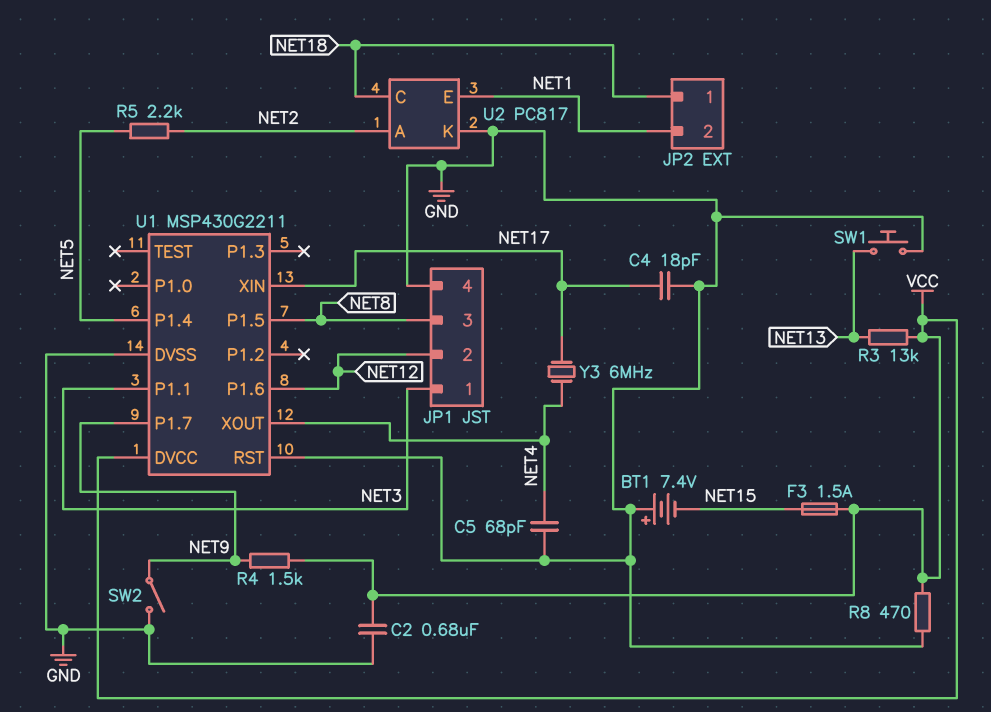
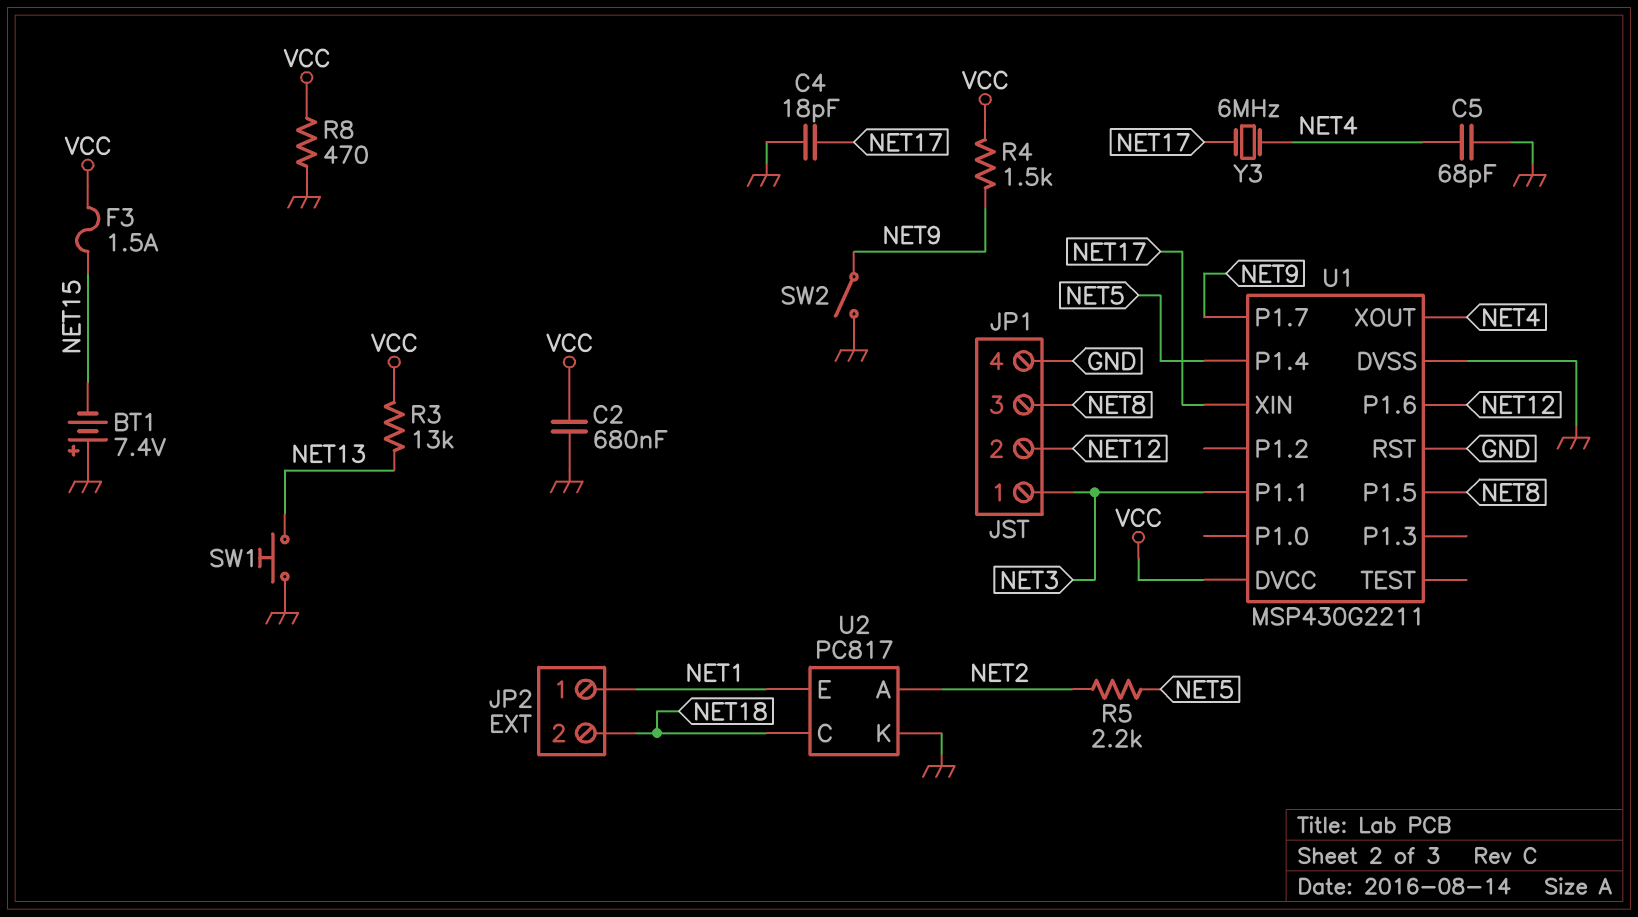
JP2 pin 1: NET18 -> NET1
JP2 pin 2: NET1 -> NET18

